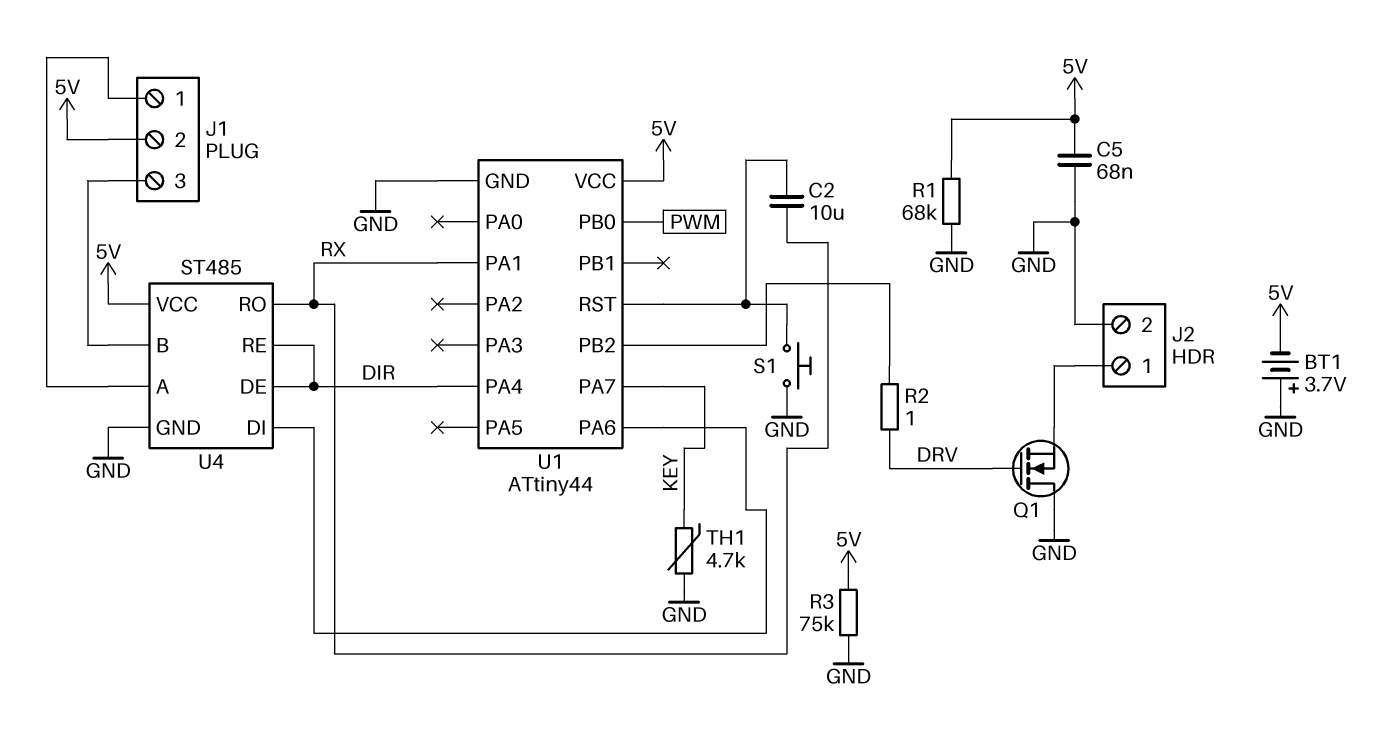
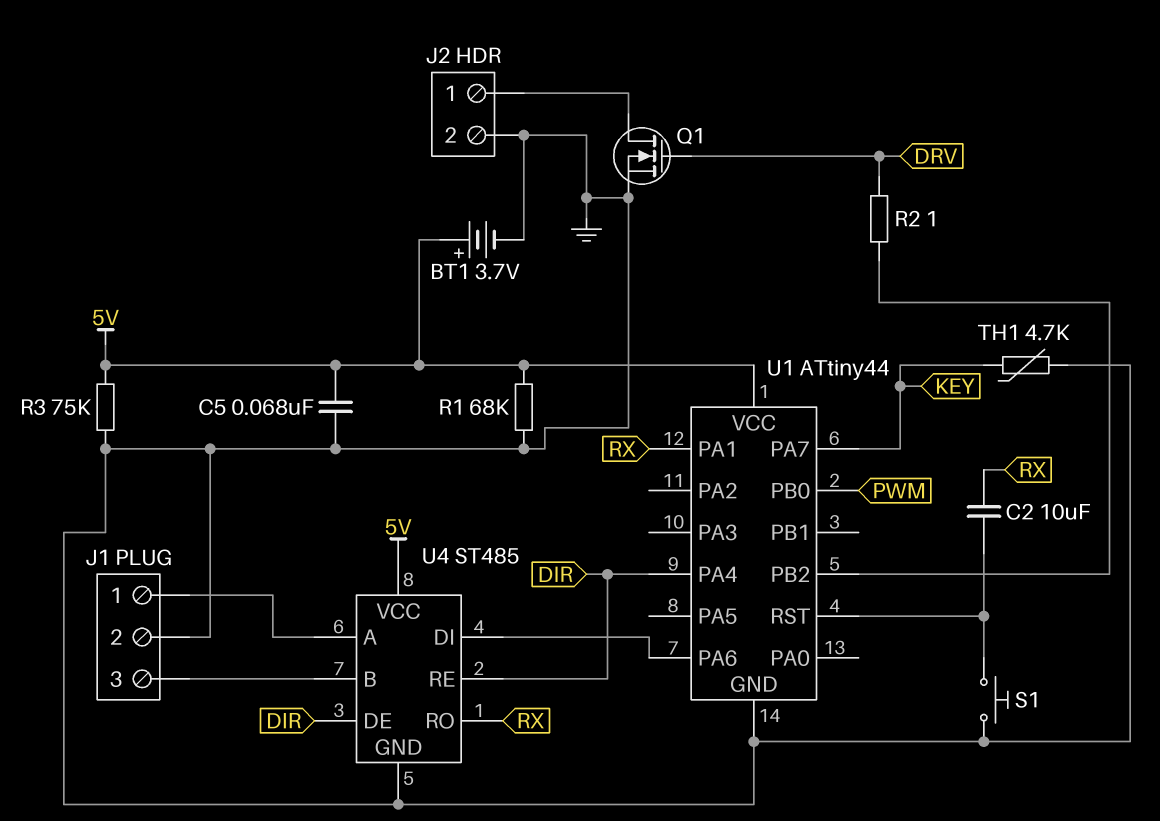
BT1: 3.7V (plus GND, minus 5V) -> 3.7V (plus 5V, minus GND)
J1 pin 2: 5V -> GND
Q1: NMOS (G DRV, D GND, S J2/1) -> NMOS (G DRV, D J2/1, S GND)

